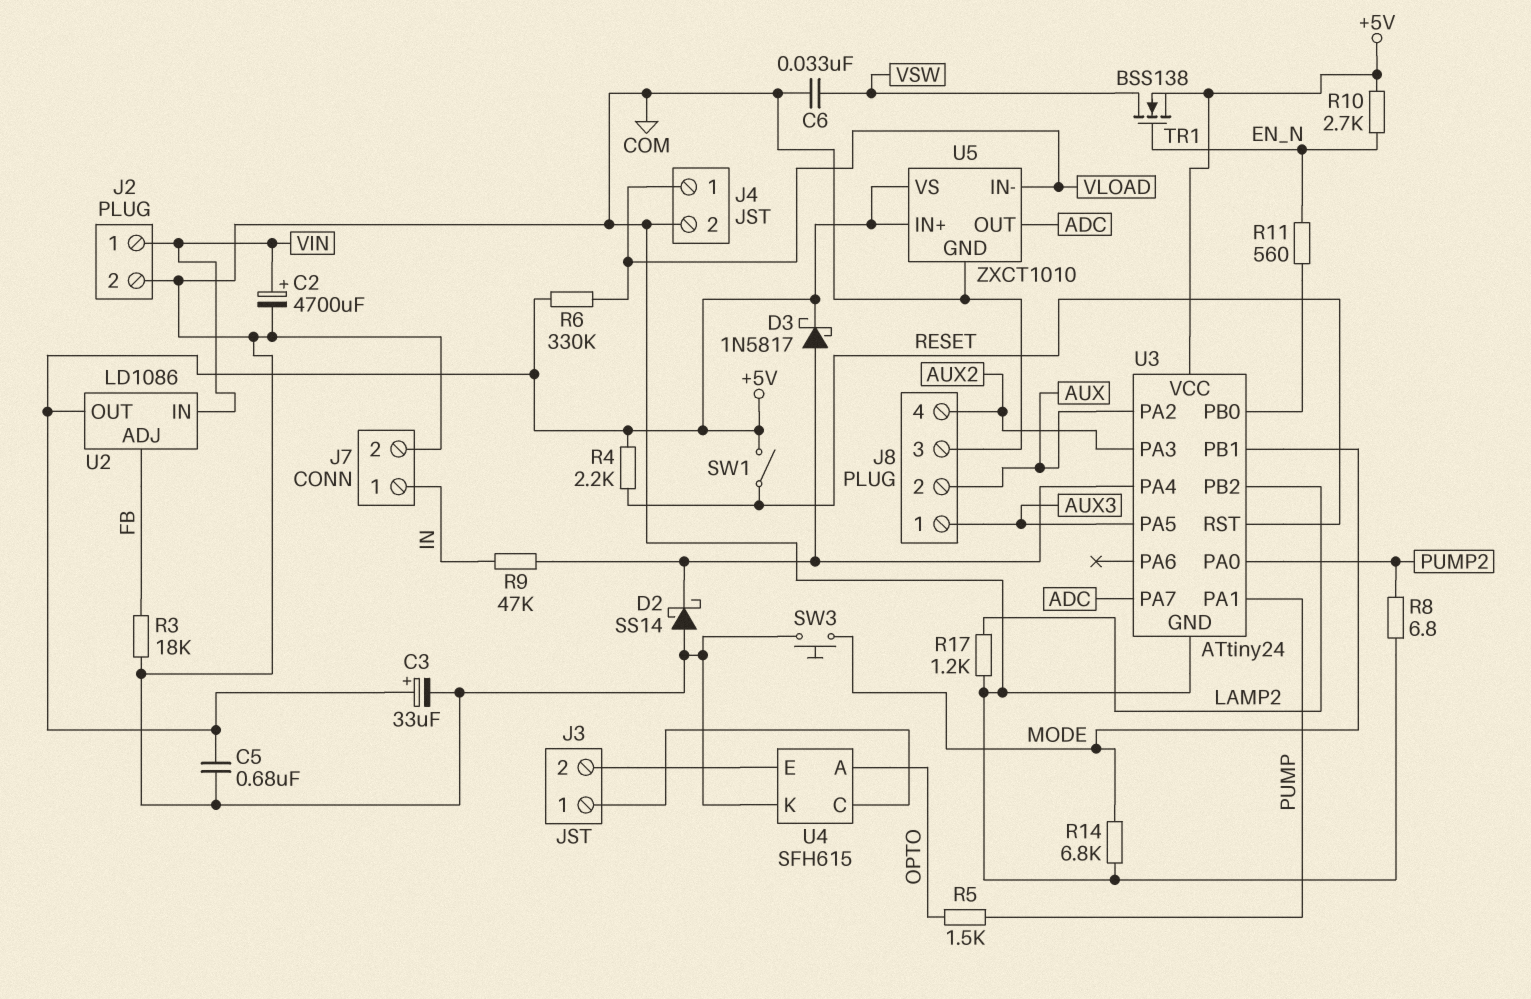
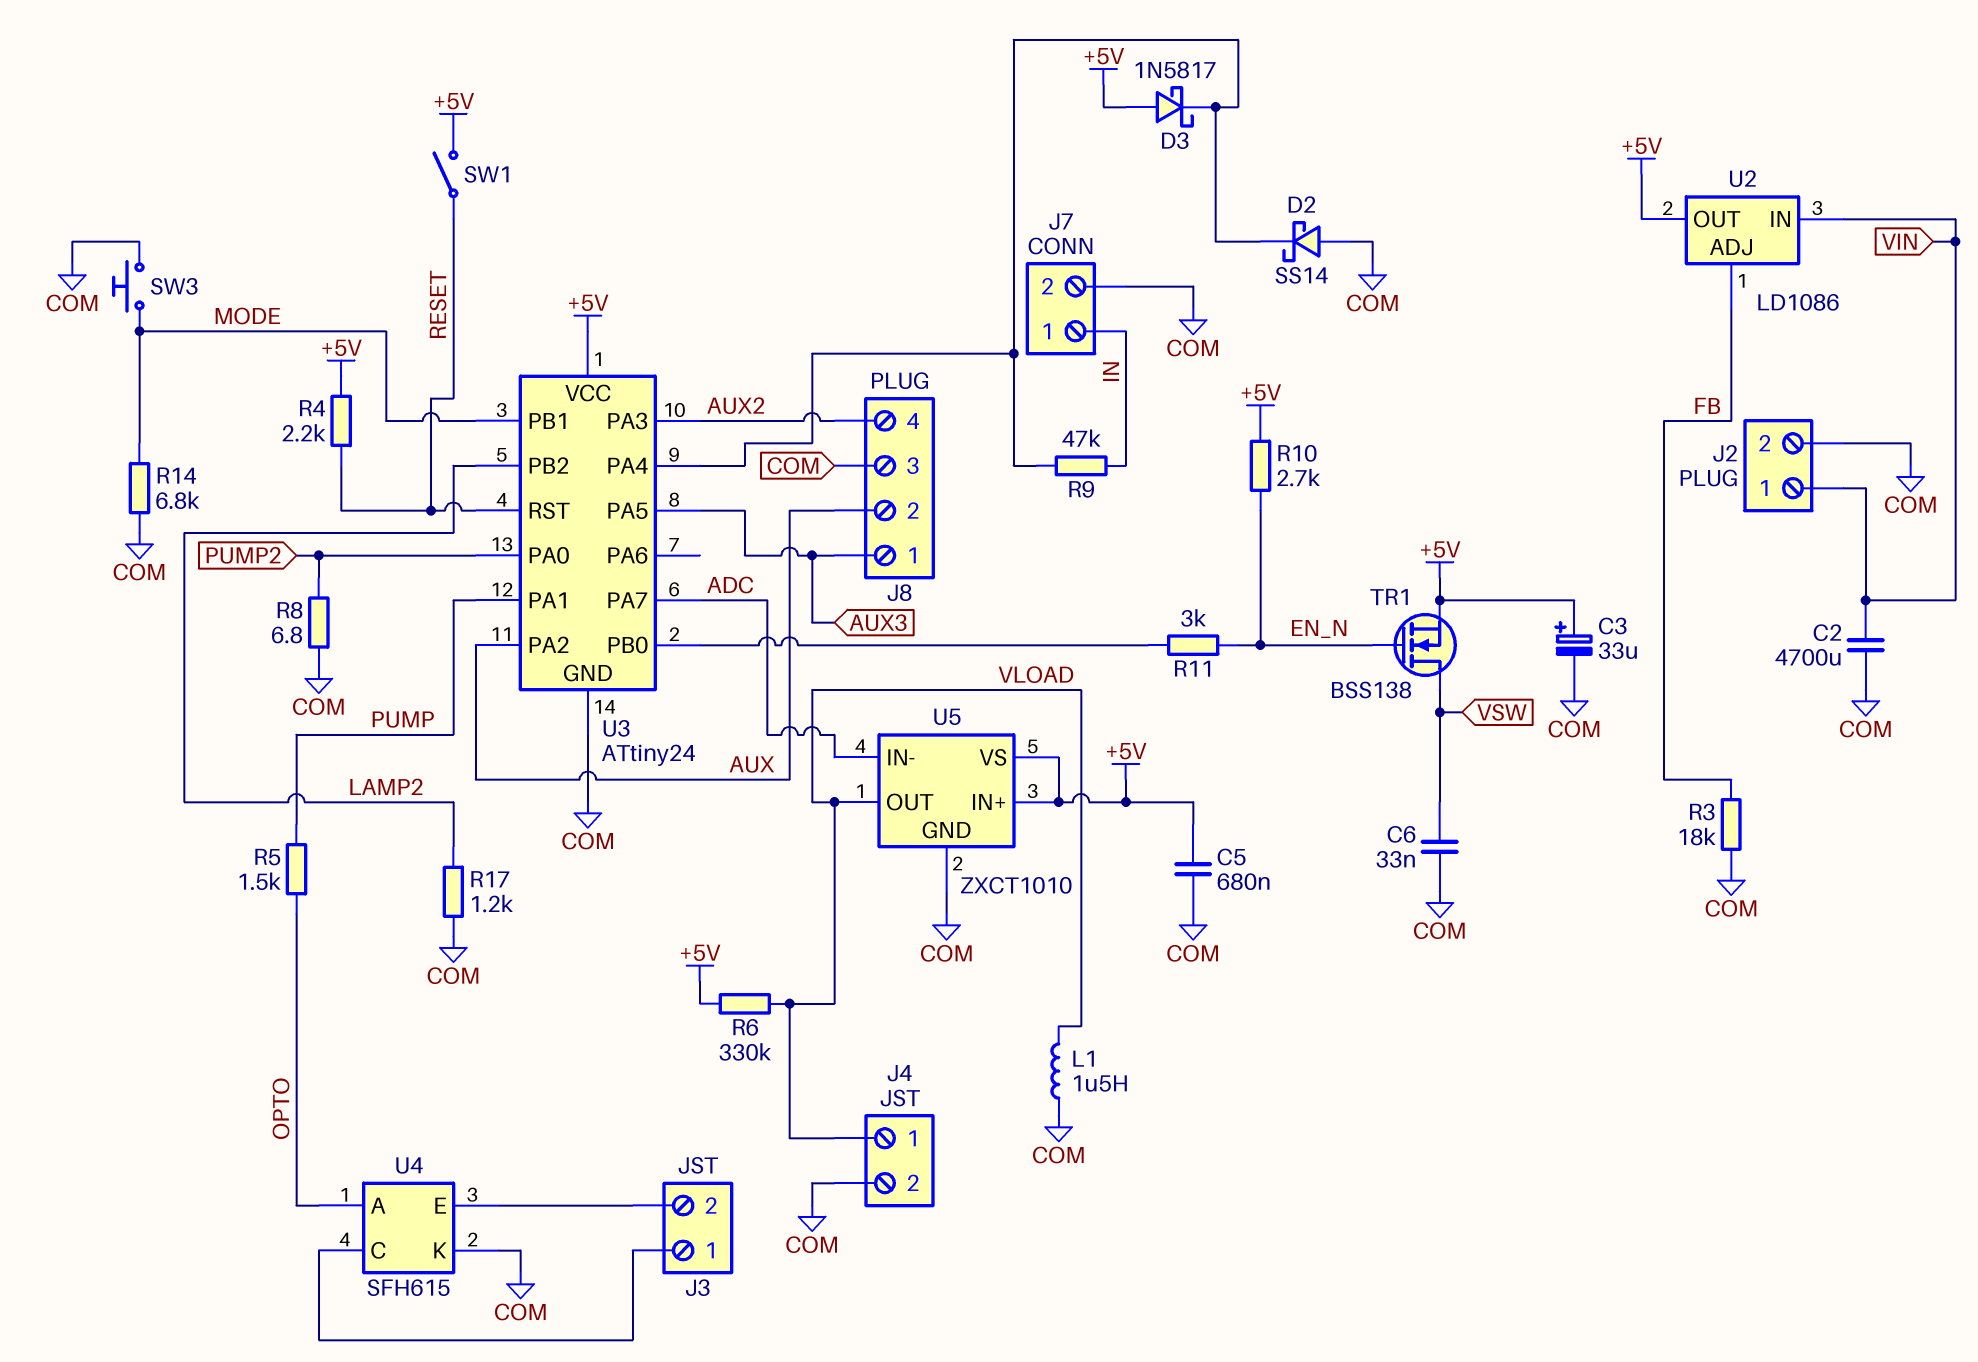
C2: 4700uF (plus VIN, minus COM) -> 4700uF (COM, VIN)
D3: schottky 1N5817 (A U3/PA4, K +5V) -> schottky 1N5817 (A +5V, K U3/PA4)
L1: none -> 1.5uH (COM, VLOAD)
R11: 560 (EN_N, U3/PB0) -> 3k (EN_N, U3/PB0)
U5 pin IN-: VLOAD -> ADC
U5 pin OUT: ADC -> VLOAD

